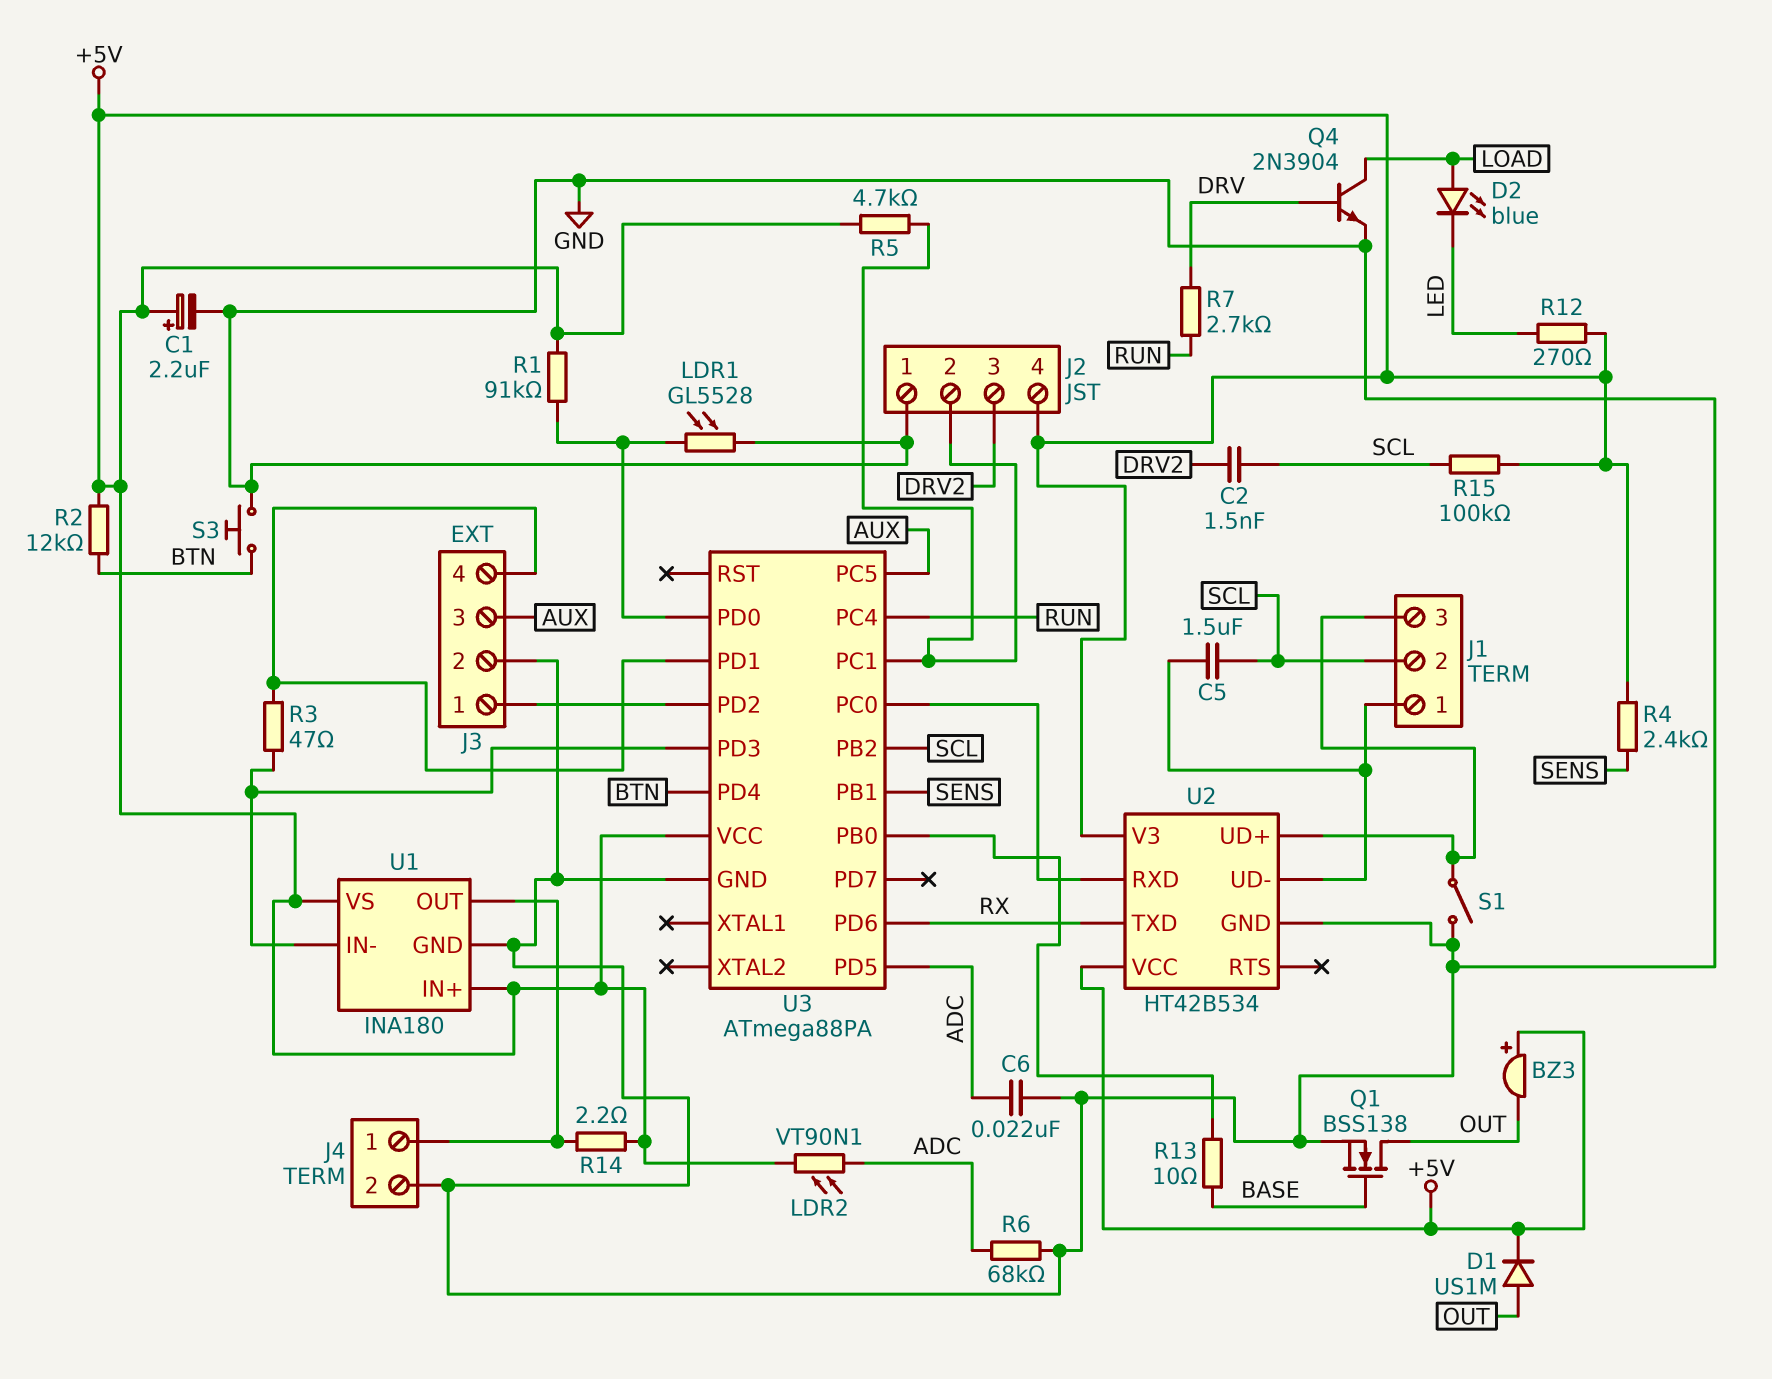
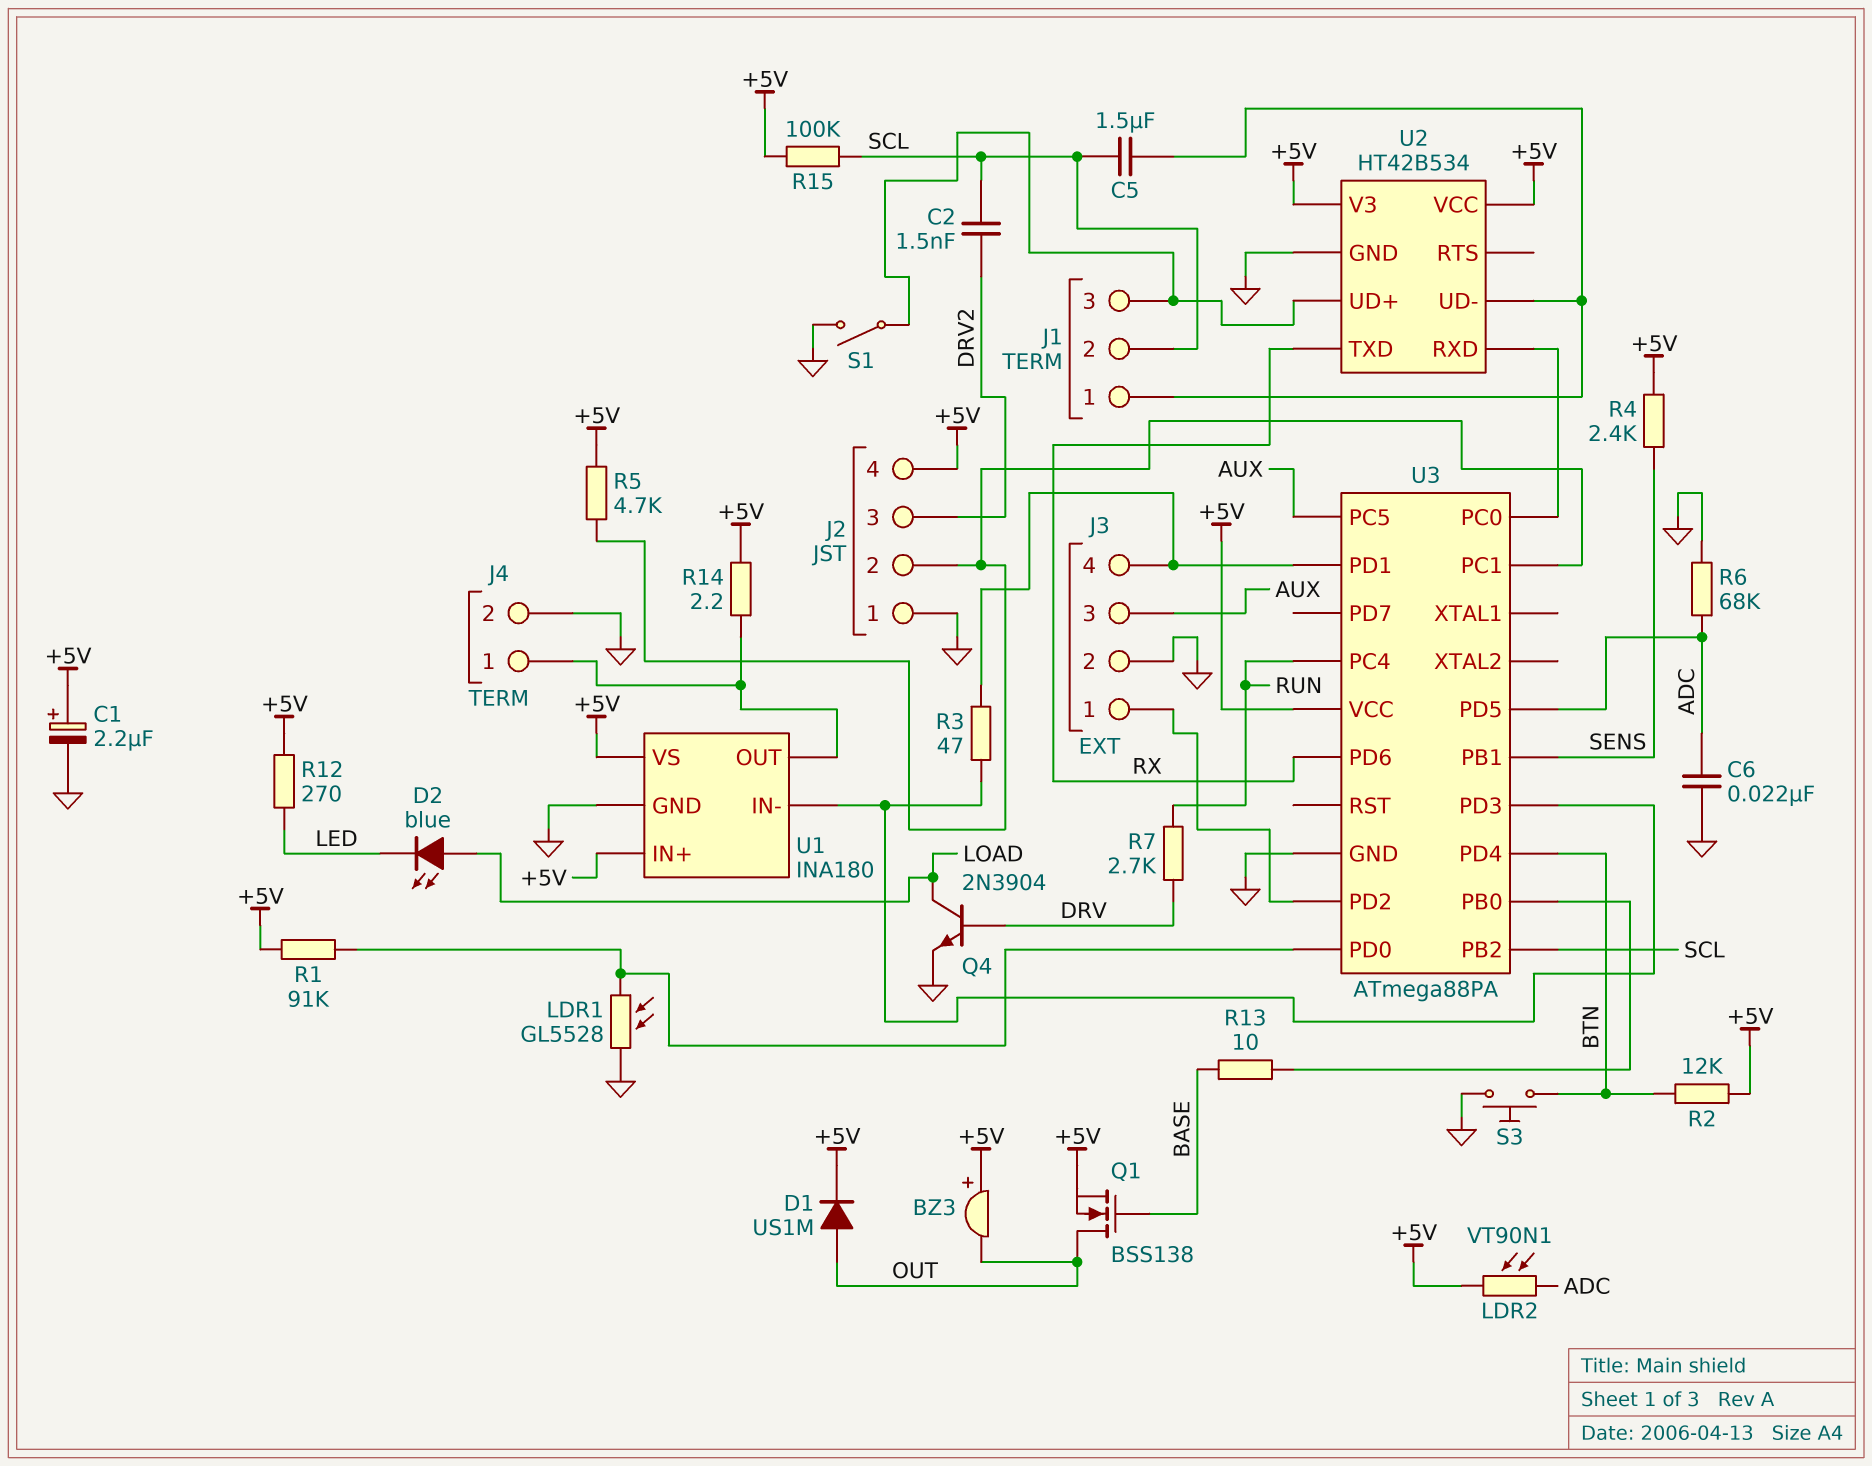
Q1: NMOS BSS138 (G BASE, D OUT, S GND) -> NMOS BSS138 (G BASE, D OUT, S +5V)

